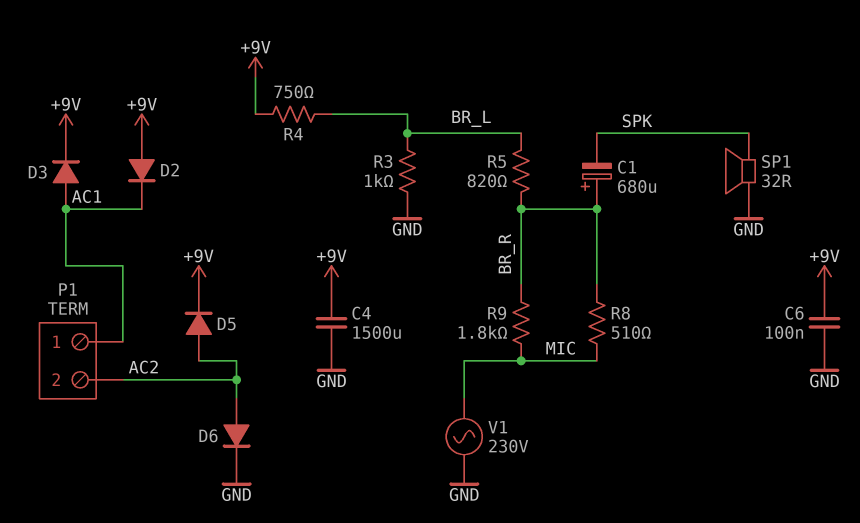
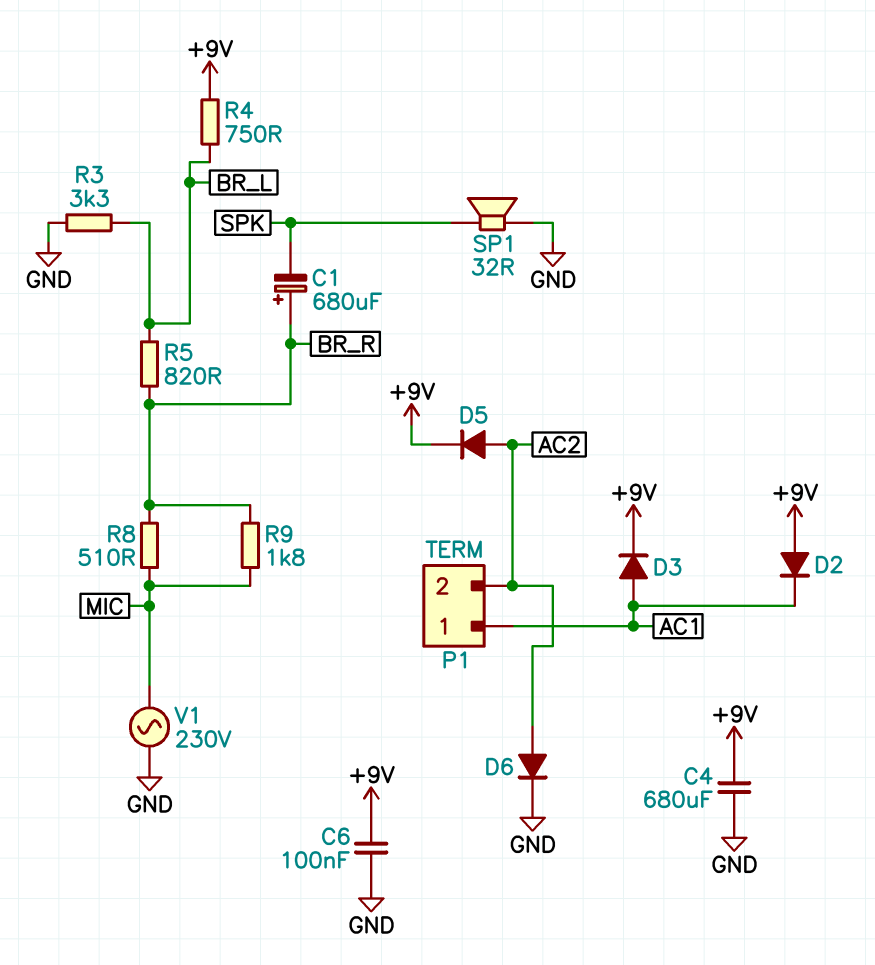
C4: 1500uF (+9V, GND) -> 680uF (+9V, GND)
R3: 1k (BR_L, GND) -> 3.3k (BR_L, GND)

